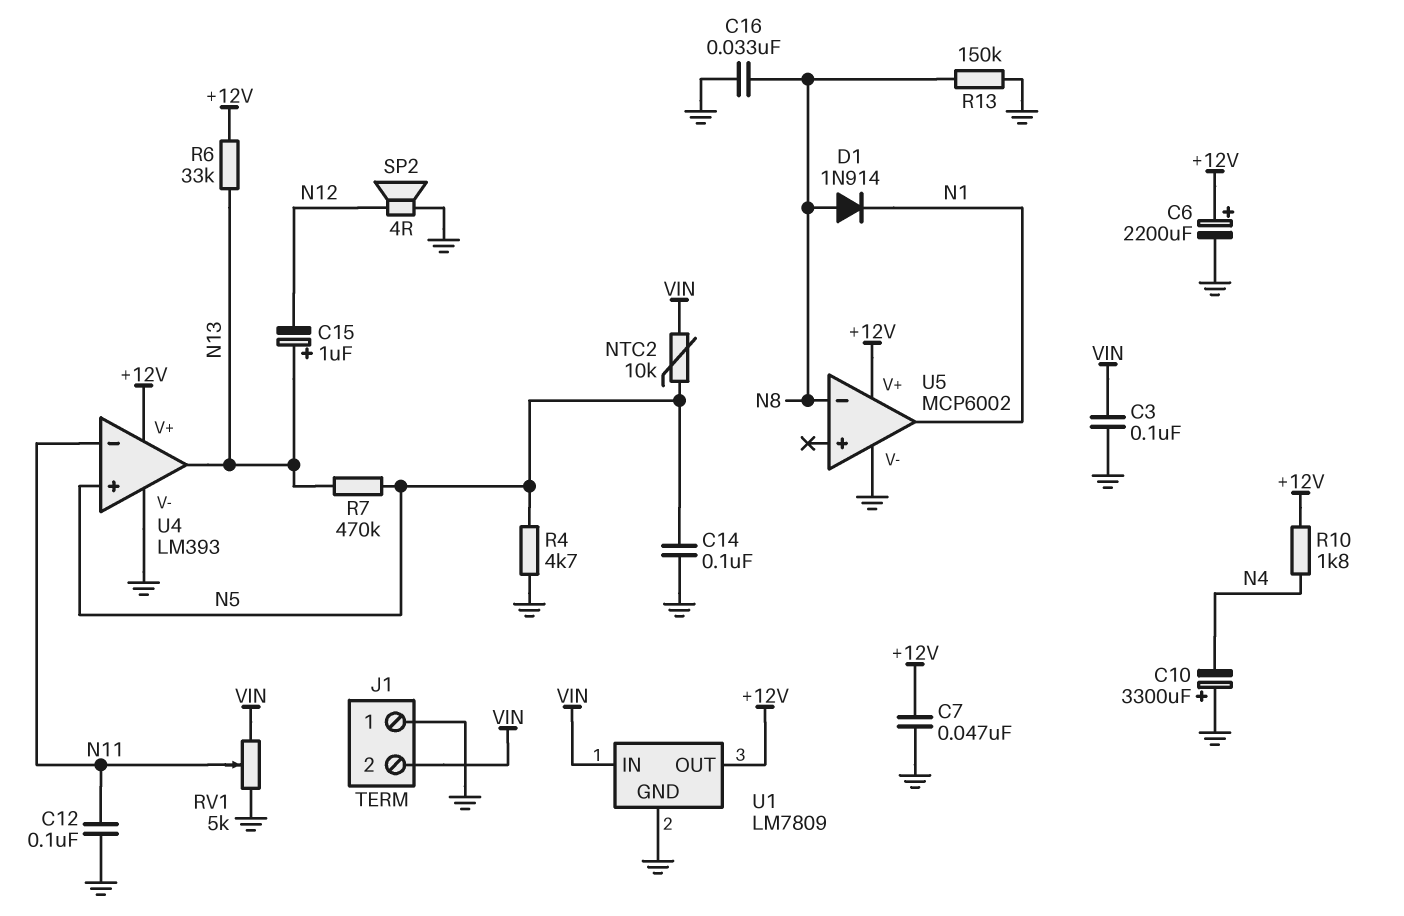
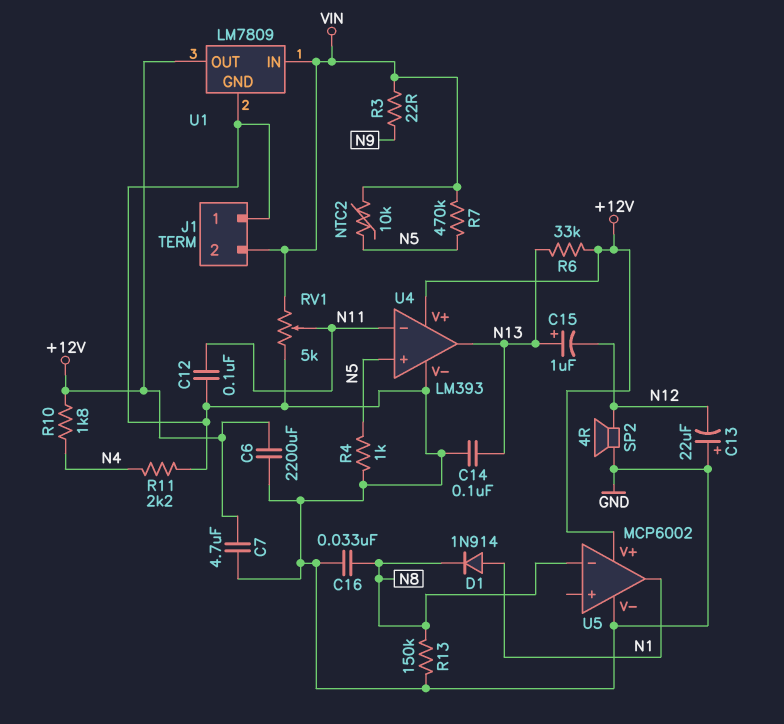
C3: 100nF (GND, VIN) -> none
C6: 2200uF (plus +12V, minus GND) -> 2200uF (+12V, GND)
C7: 47nF (+12V, GND) -> 4.7uF (+12V, GND)
C10: 3300uF (plus GND, minus N4) -> none
C13: none -> 22uF (plus GND, minus N12)
C14: 100nF (GND, N5) -> 100nF (GND, N13)
D1: diode 1N914 (A N8, K N1) -> diode 1N914 (A N1, K N8)
R3: none -> 22 (N9, VIN)
R4: 4.7k (GND, N5) -> 1k (GND, N5)
R7: 470k (N5, N13) -> 470k (N5, VIN)
R11: none -> 2.2k (GND, N4)

